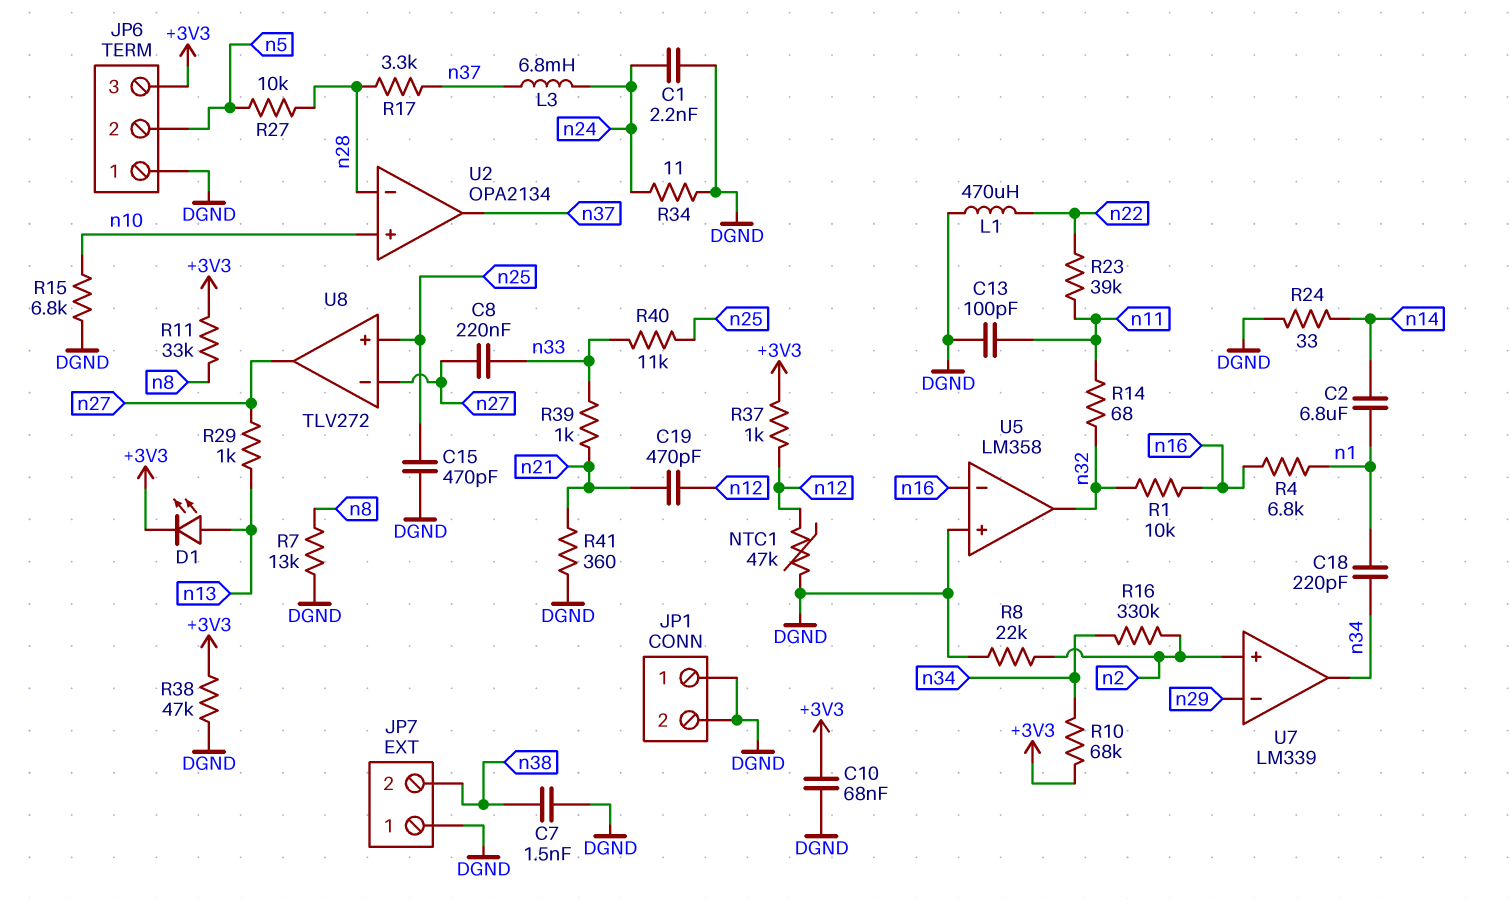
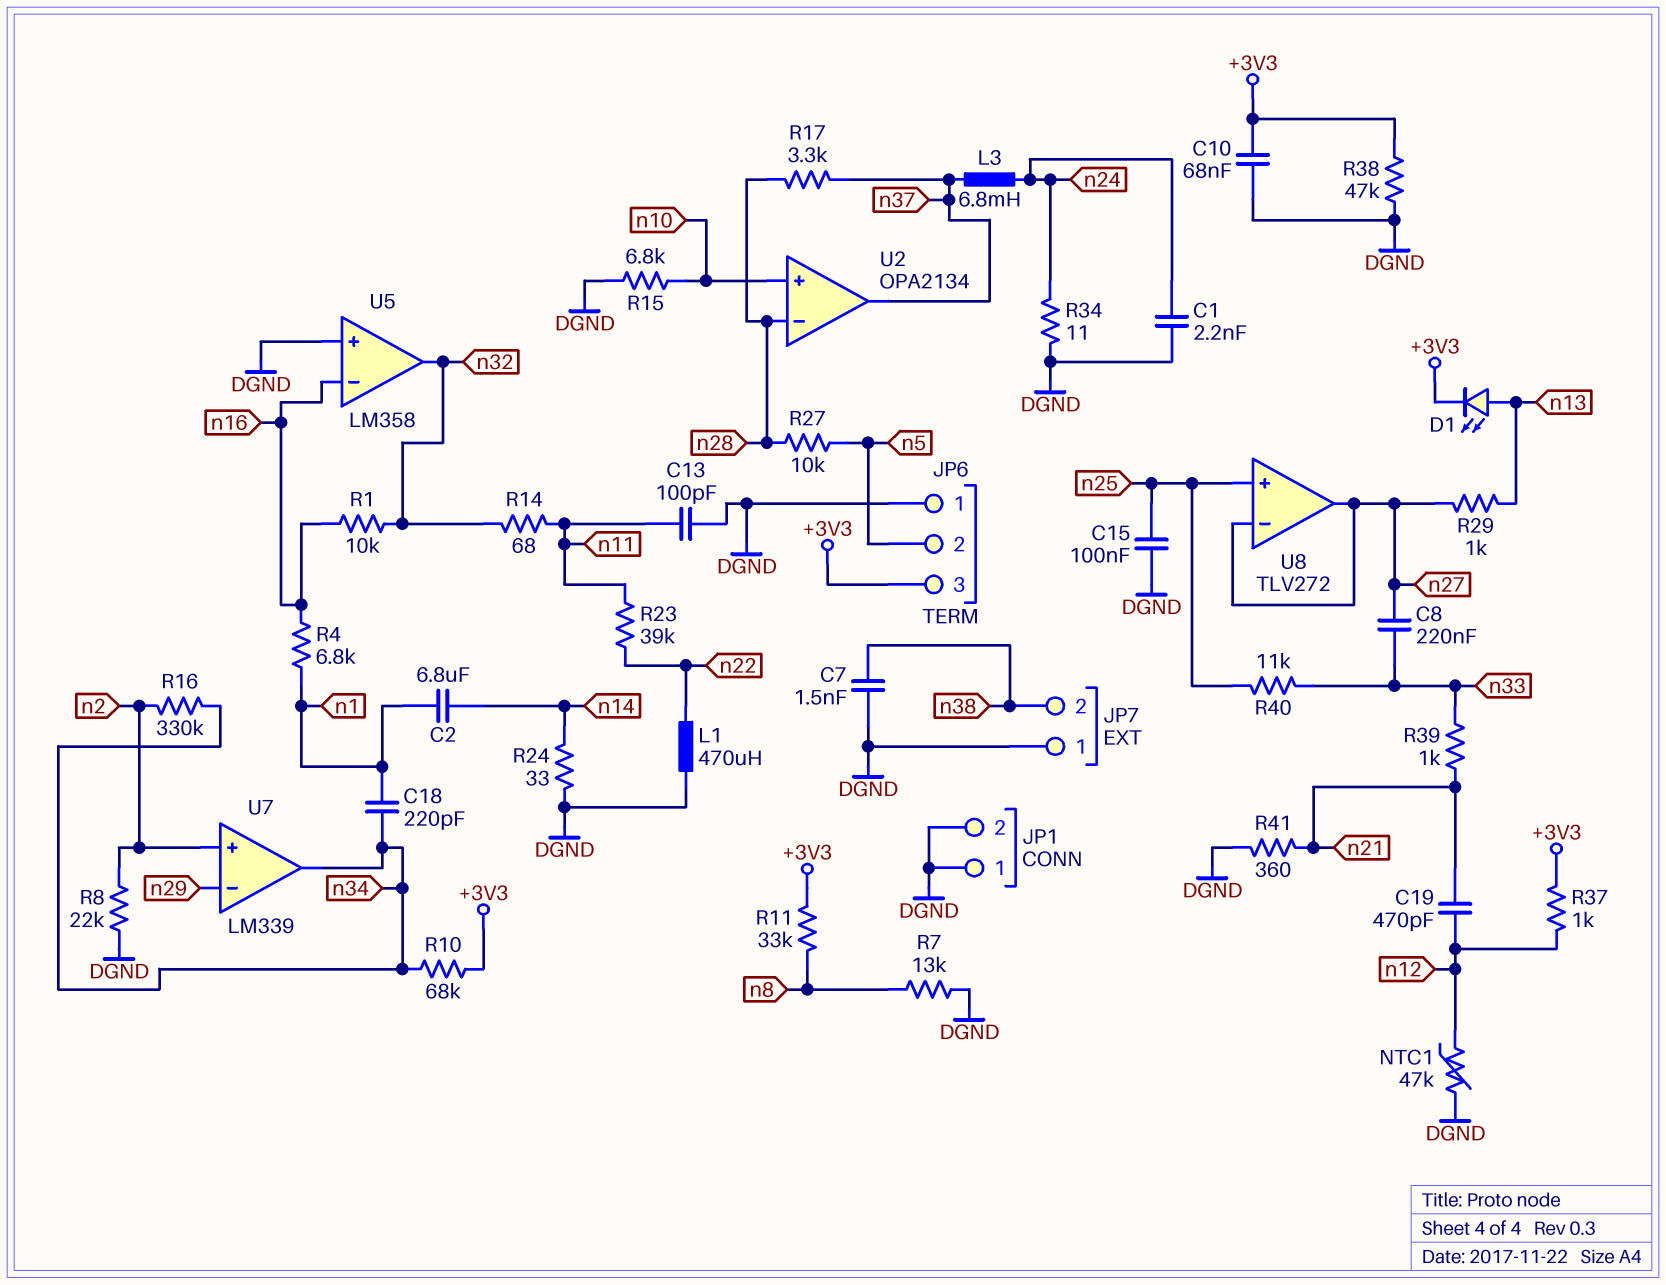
C15: 470pF (DGND, n25) -> 100nF (DGND, n25)

